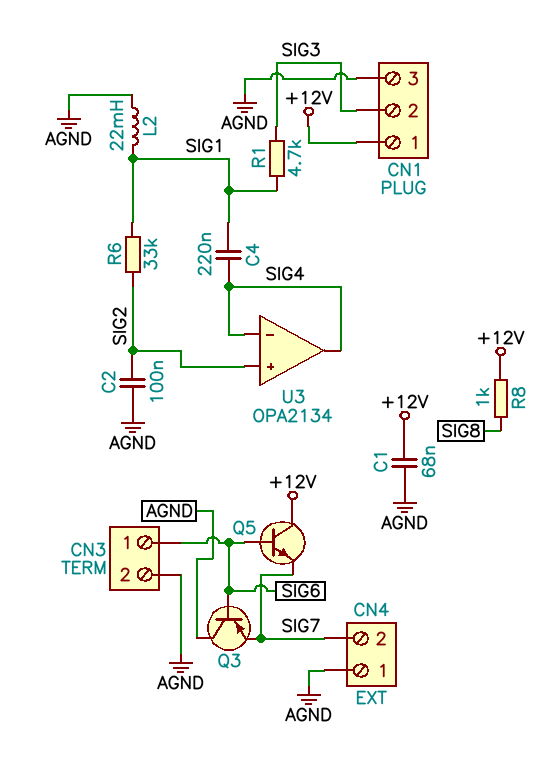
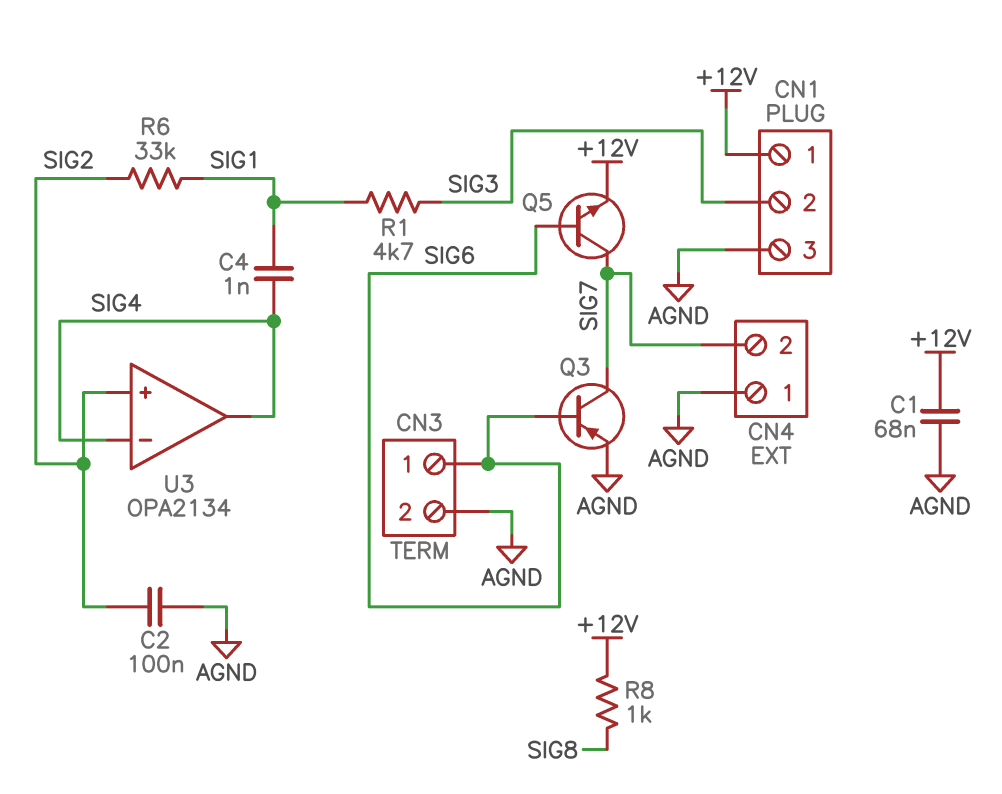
C4: 220nF (SIG1, SIG4) -> 1nF (SIG1, SIG4)
L2: 22mH (AGND, SIG1) -> none
Q3: PNP (B SIG6, C AGND, E SIG7) -> PNP (B SIG6, C SIG7, E AGND)
Q5: NPN (B SIG6, C +12V, E SIG7) -> NPN (B SIG6, C SIG7, E +12V)

